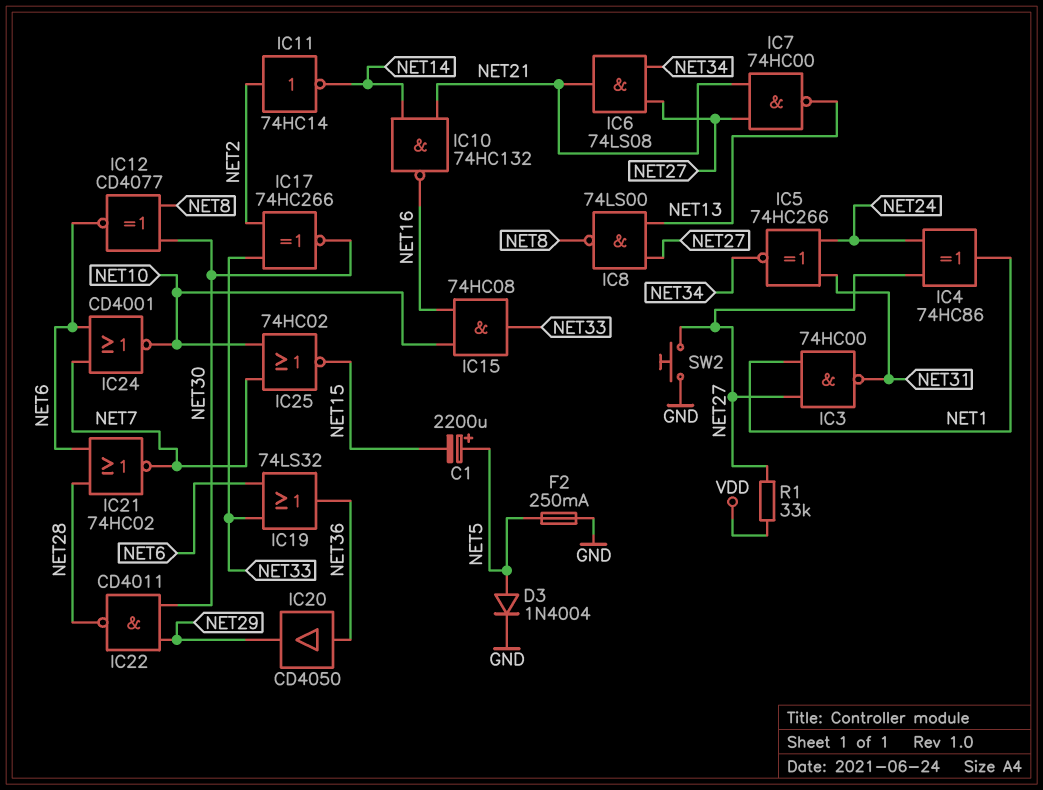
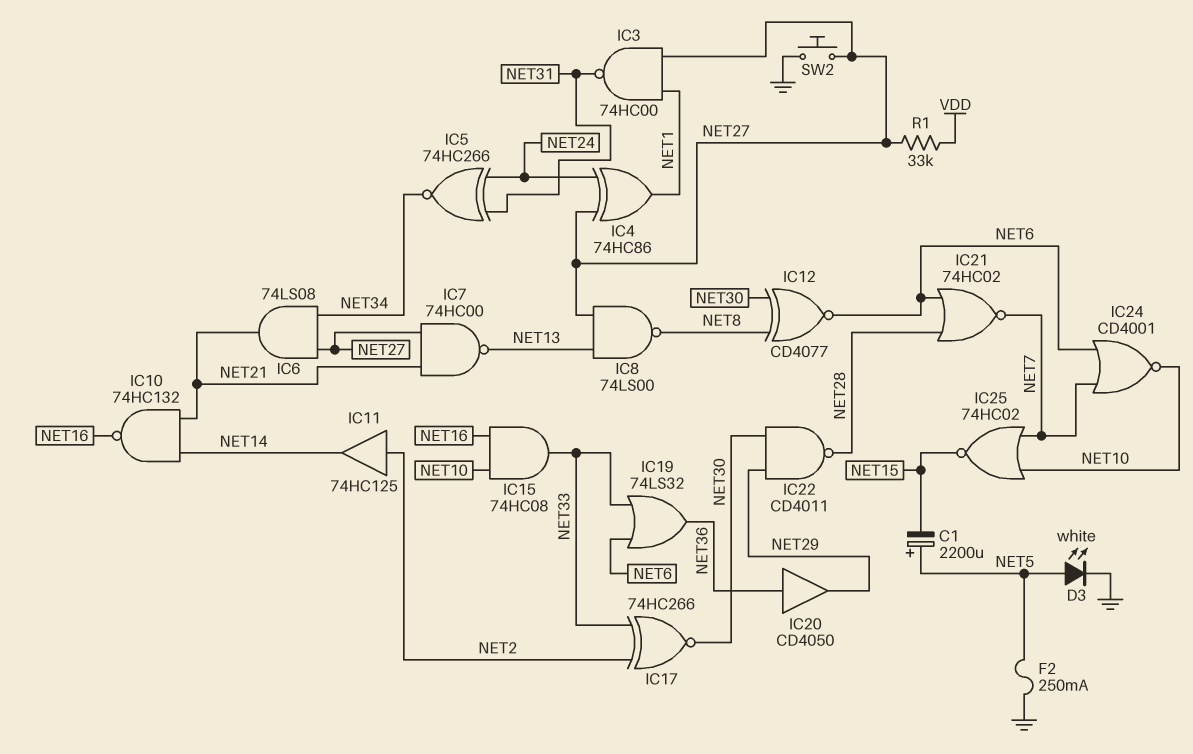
D3: diode 1N4004 (A NET5, K GND) -> LED white (A NET5, K GND)
IC11: NOT 74HC14 (in NET2, out NET14) -> buffer 74HC125 (in NET2, out NET14)

